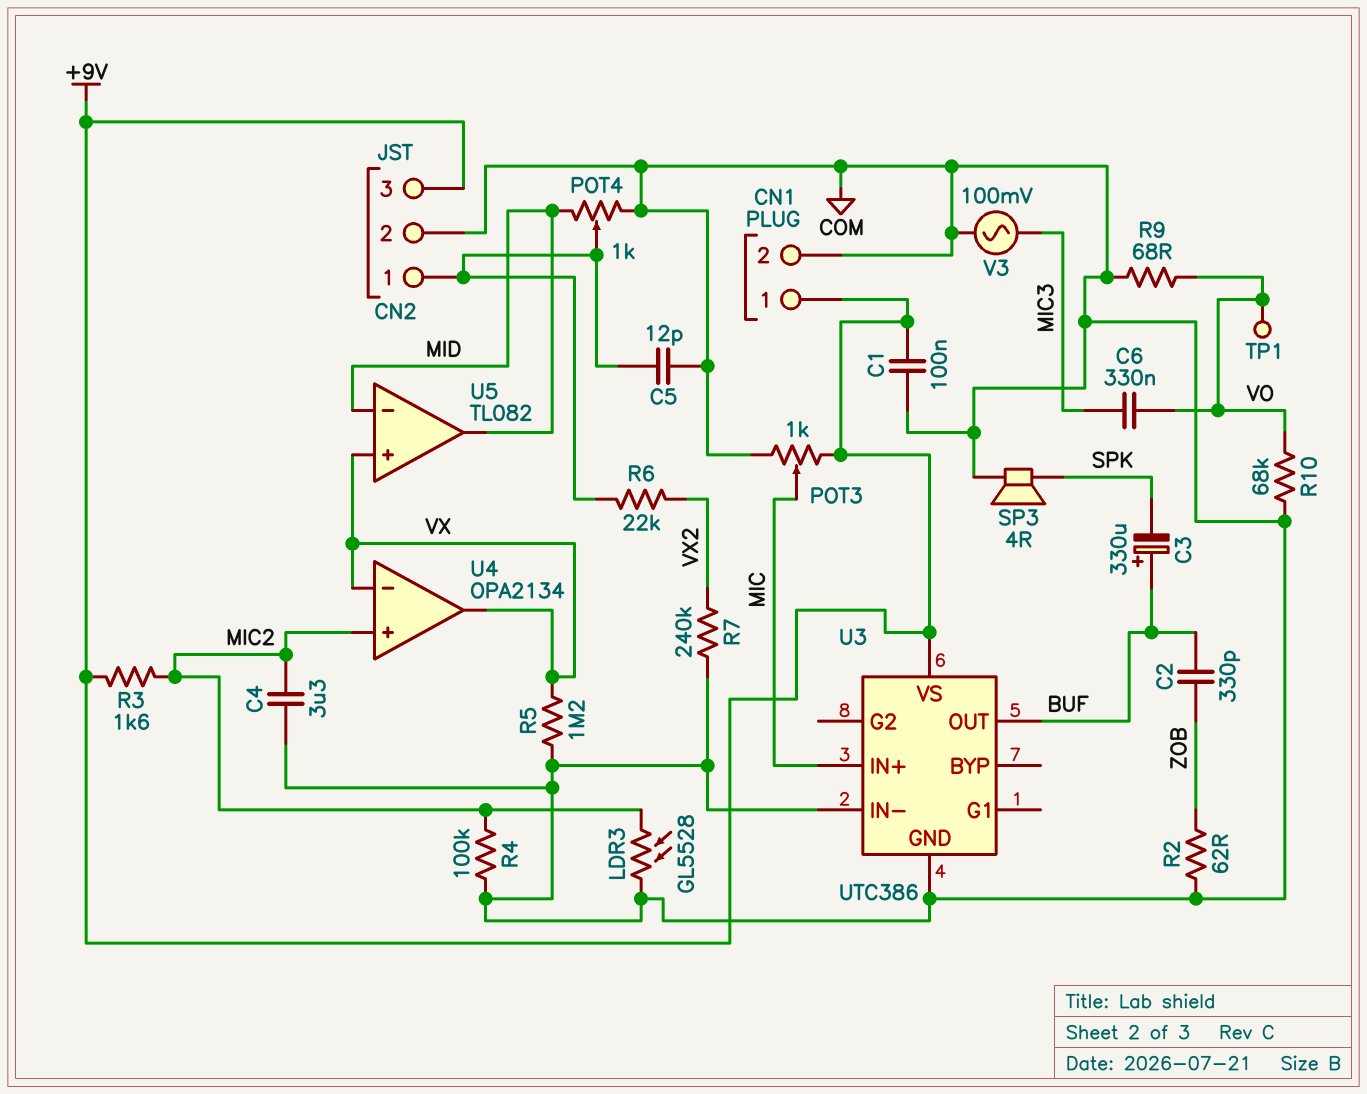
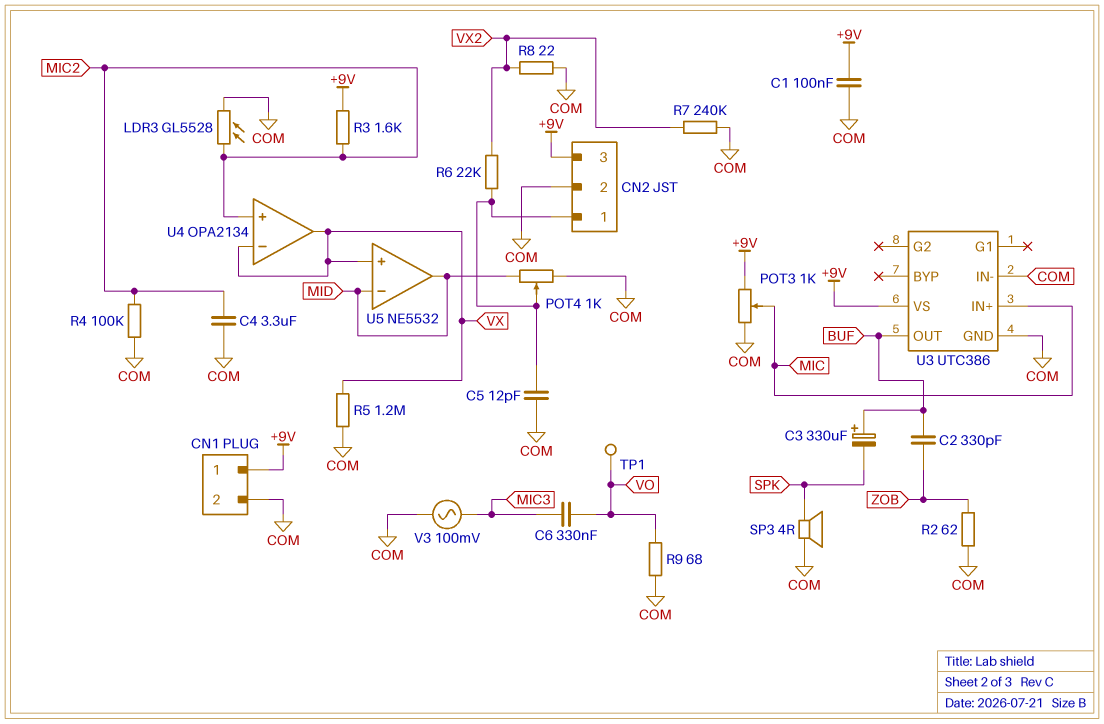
R8: none -> 22 (COM, VX2)
R10: 68k (COM, VO) -> none
U5: TL082 -> NE5532

